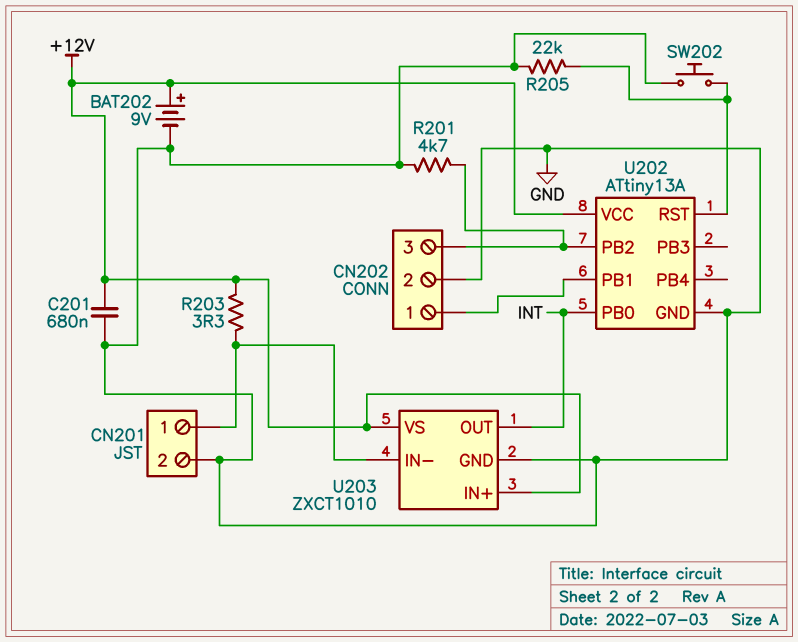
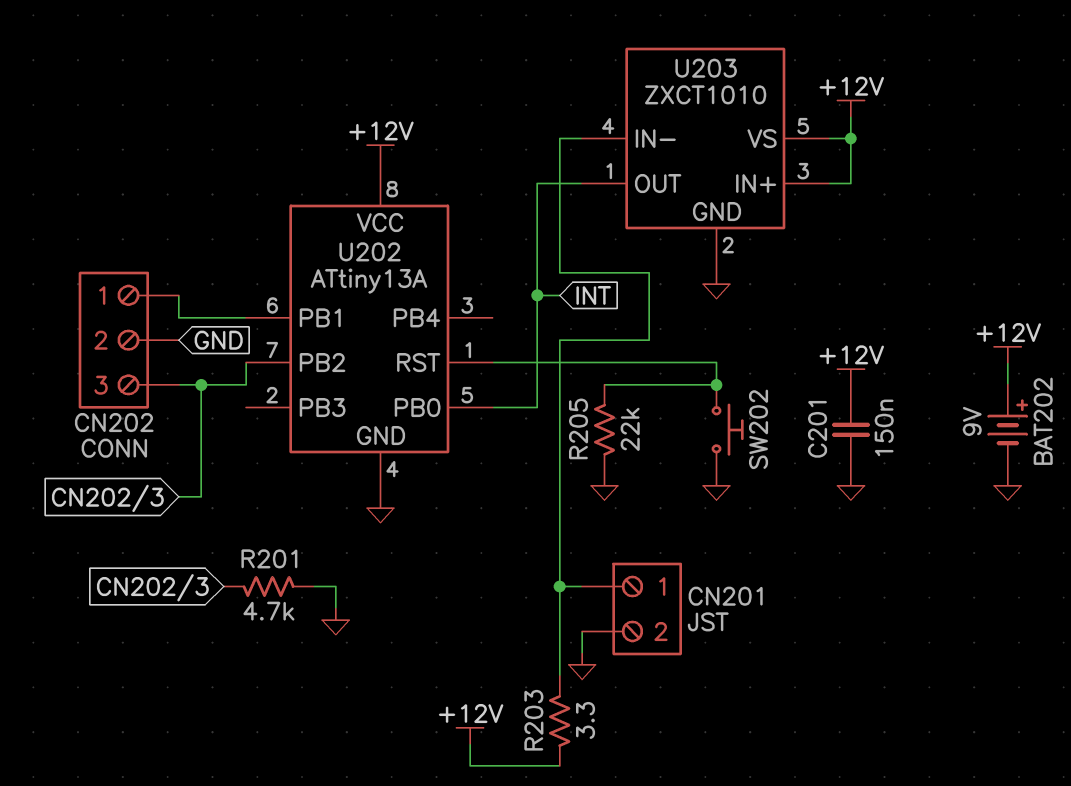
C201: 680nF (+12V, GND) -> 150nF (+12V, GND)

